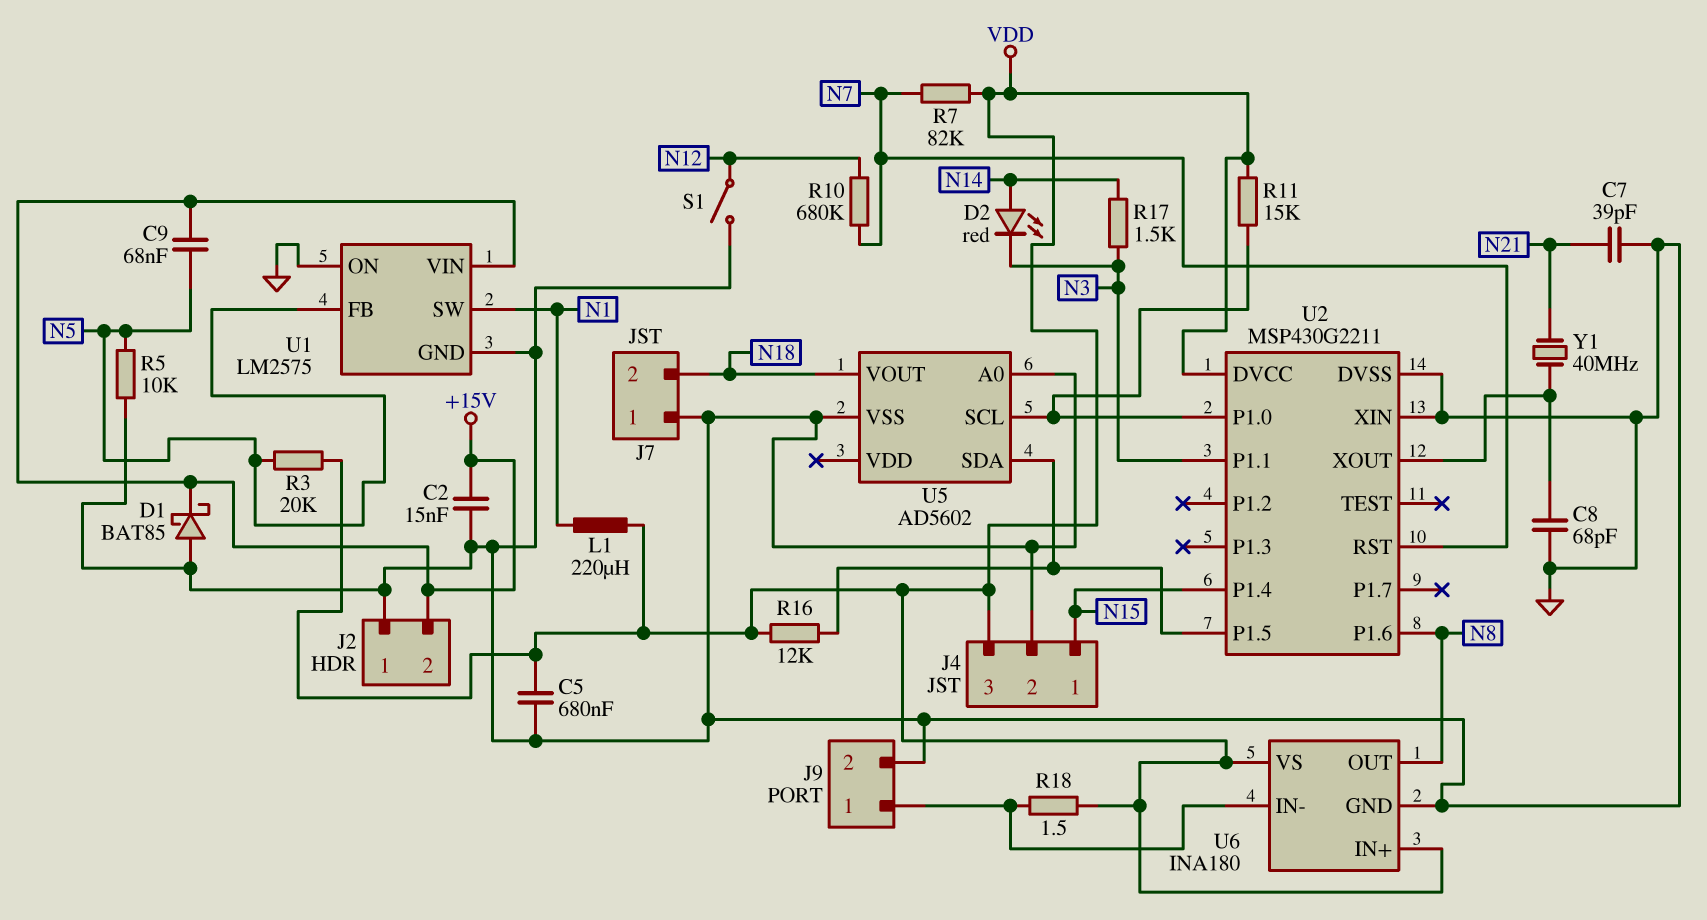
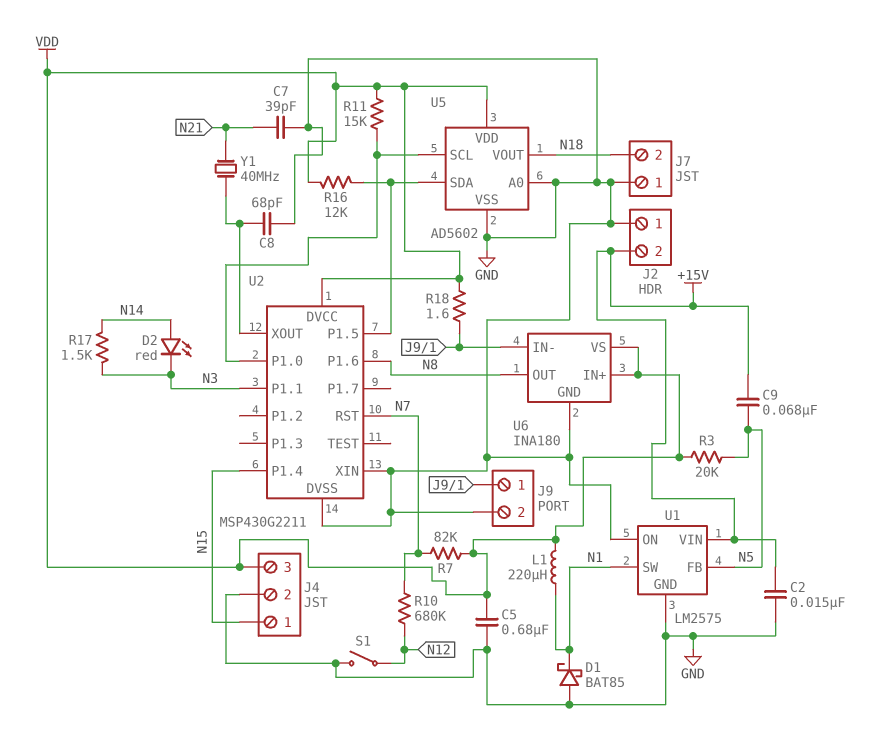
D1: schottky BAT85 (A GND, K +15V) -> schottky BAT85 (A GND, K N1)
R5: 10k (GND, N5) -> none
R18: 1.5 (J9/1, VDD) -> 1.6 (J9/1, VDD)
U5 pin VDD: none -> VDD

